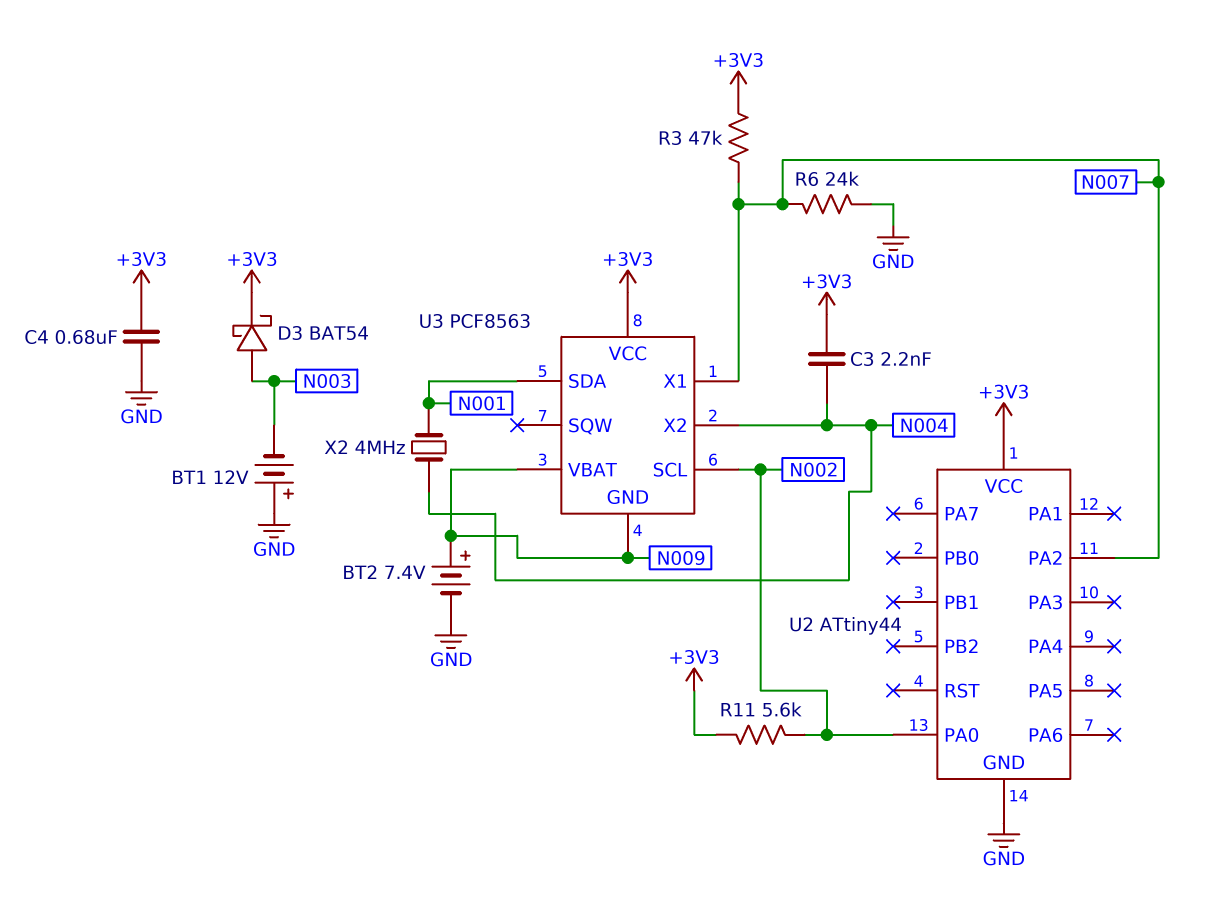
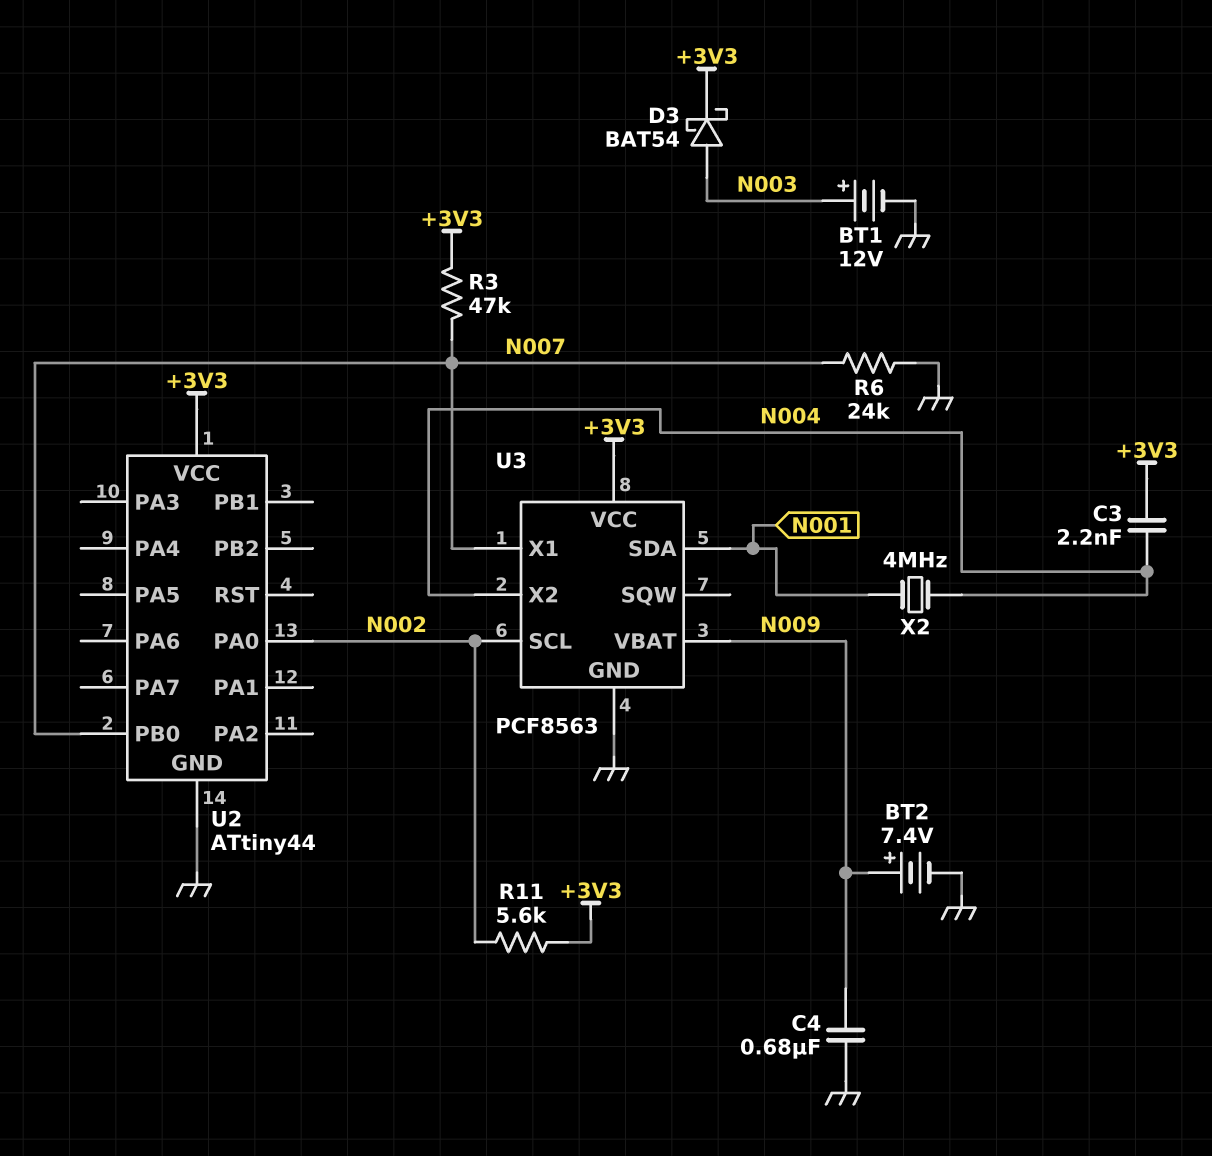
BT1: 12V (plus GND, minus N003) -> 12V (plus N003, minus GND)
C4: 680nF (+3V3, GND) -> 680nF (GND, N009)
U2 pin PA2: N007 -> none
U2 pin PB0: none -> N007
U3 pin GND: N009 -> GND

